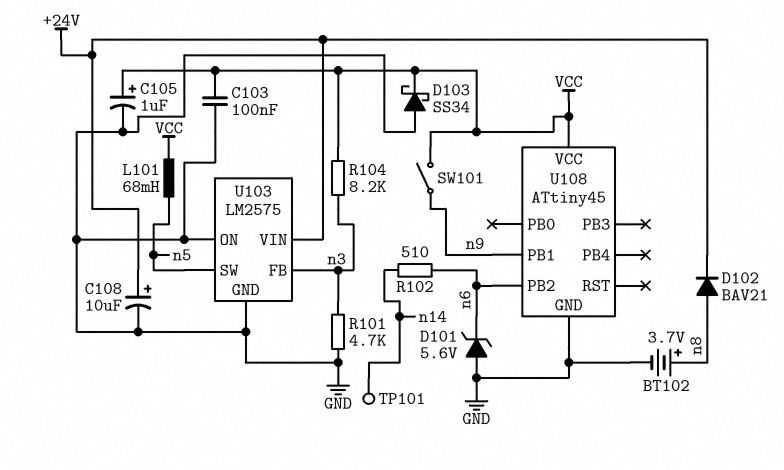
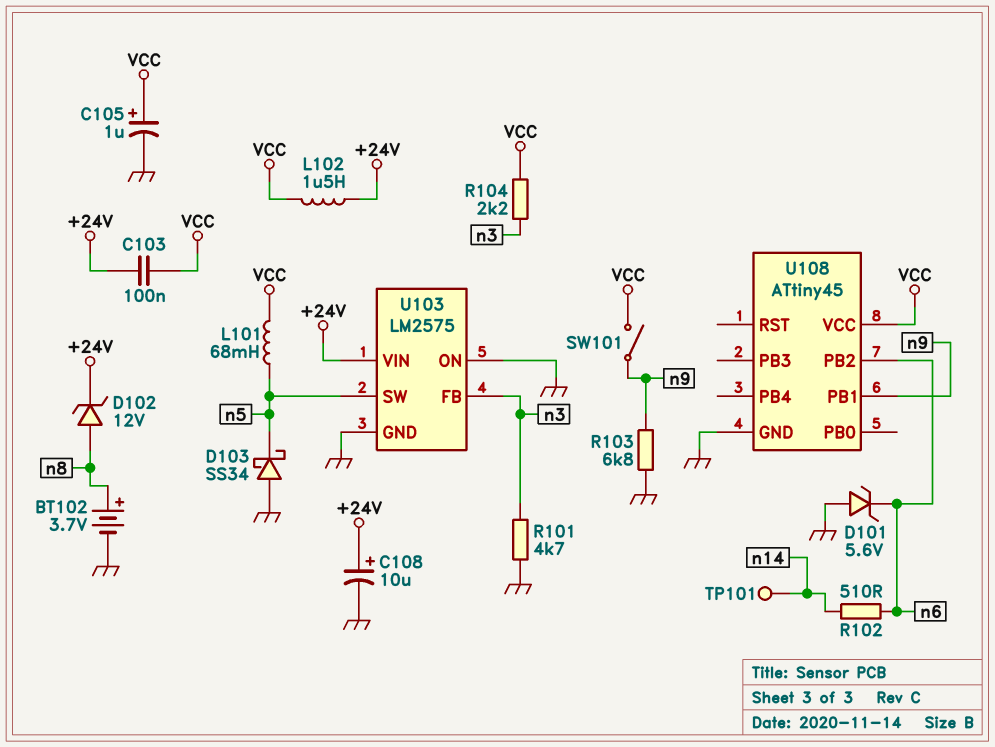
C103: 100nF (GND, VCC) -> 100nF (+24V, VCC)
D102: diode BAV21 (A n8, K +24V) -> zener 12V (A n8, K +24V)
D103: schottky SS34 (A GND, K VCC) -> schottky SS34 (A GND, K n5)
L102: none -> 1.5uH (+24V, VCC)
R103: none -> 6.8k (GND, n9)
R104: 8.2k (VCC, n3) -> 2.2k (VCC, n3)

